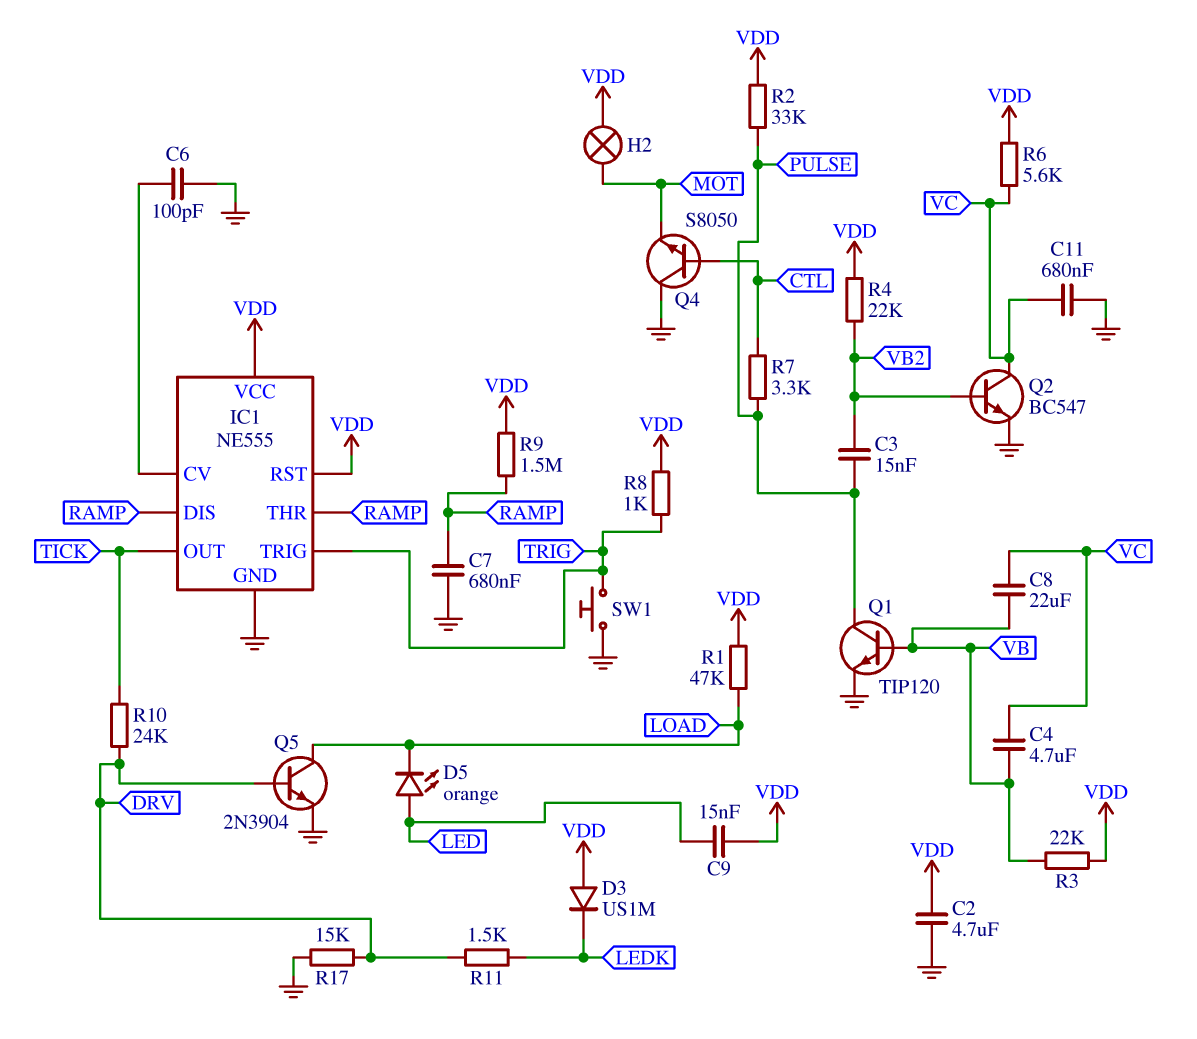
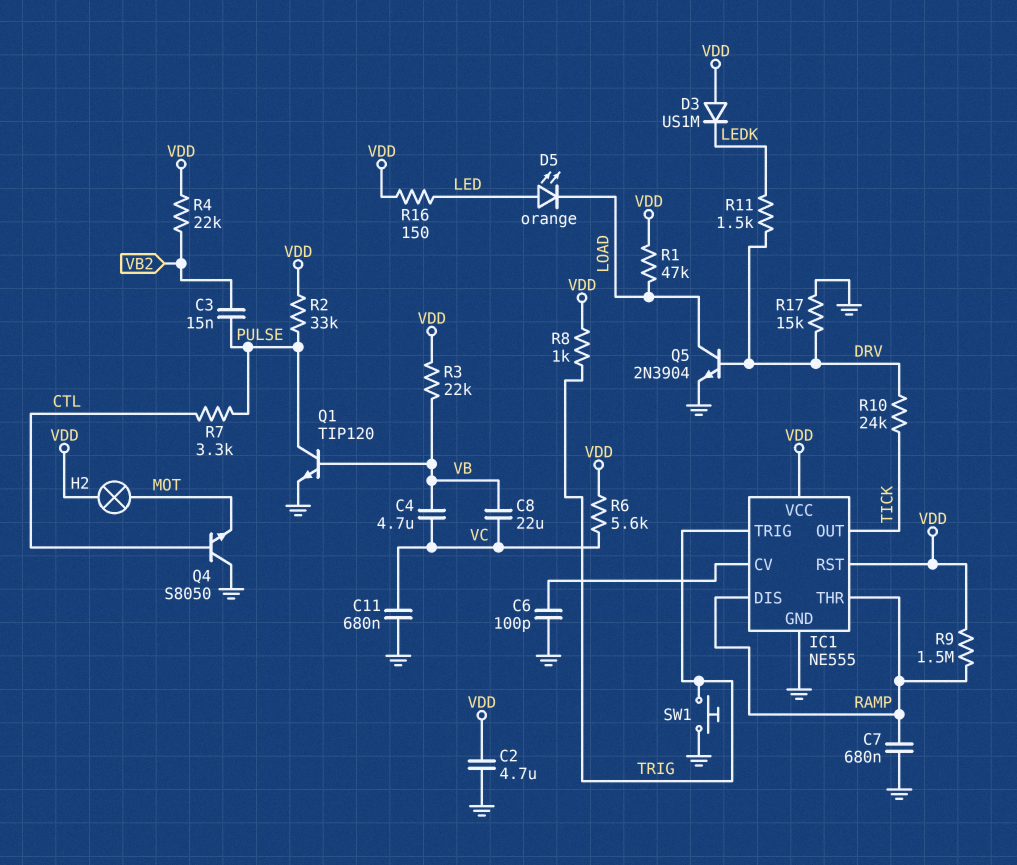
C9: 15nF (LED, VDD) -> none
Q2: NPN BC547 (B VB2, C VC, E GND) -> none
R16: none -> 150 (LED, VDD)

